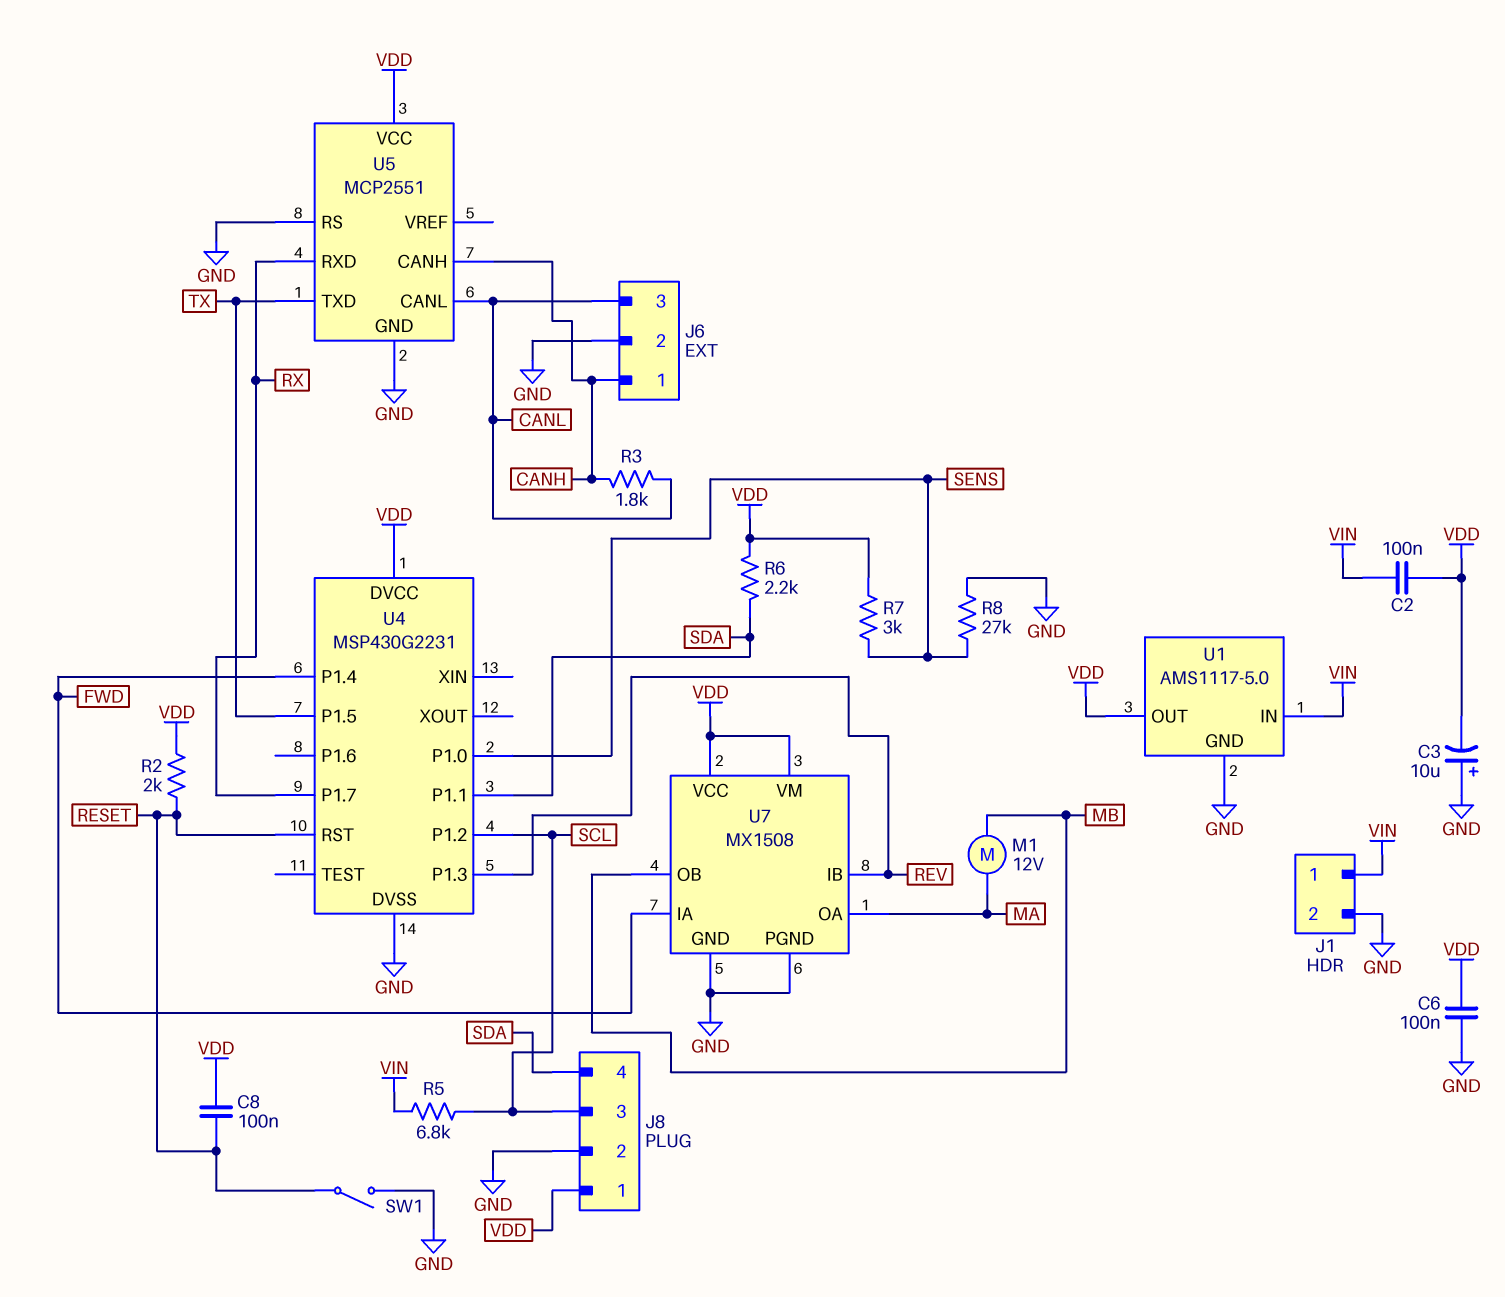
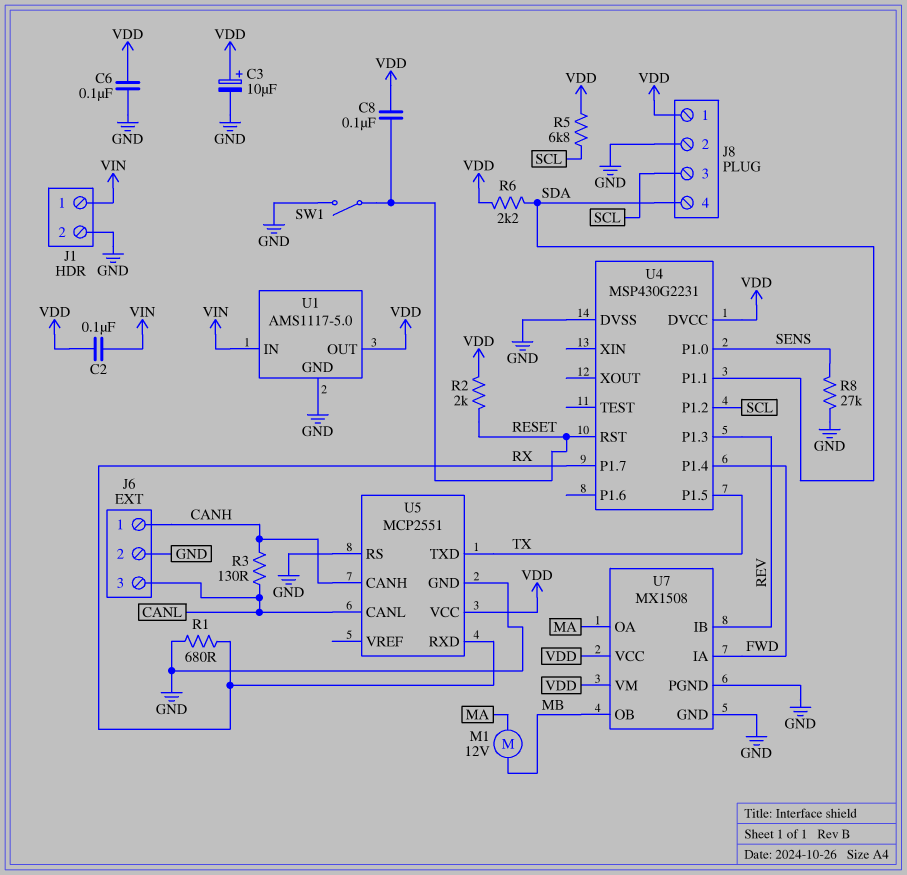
C3: 10uF (plus GND, minus VDD) -> 10uF (plus VDD, minus GND)
R1: none -> 680 (GND, RX)
R3: 1.8k (CANH, CANL) -> 130 (CANH, CANL)
R5: 6.8k (SCL, VIN) -> 6.8k (SCL, VDD)
R7: 3k (SENS, VDD) -> none

